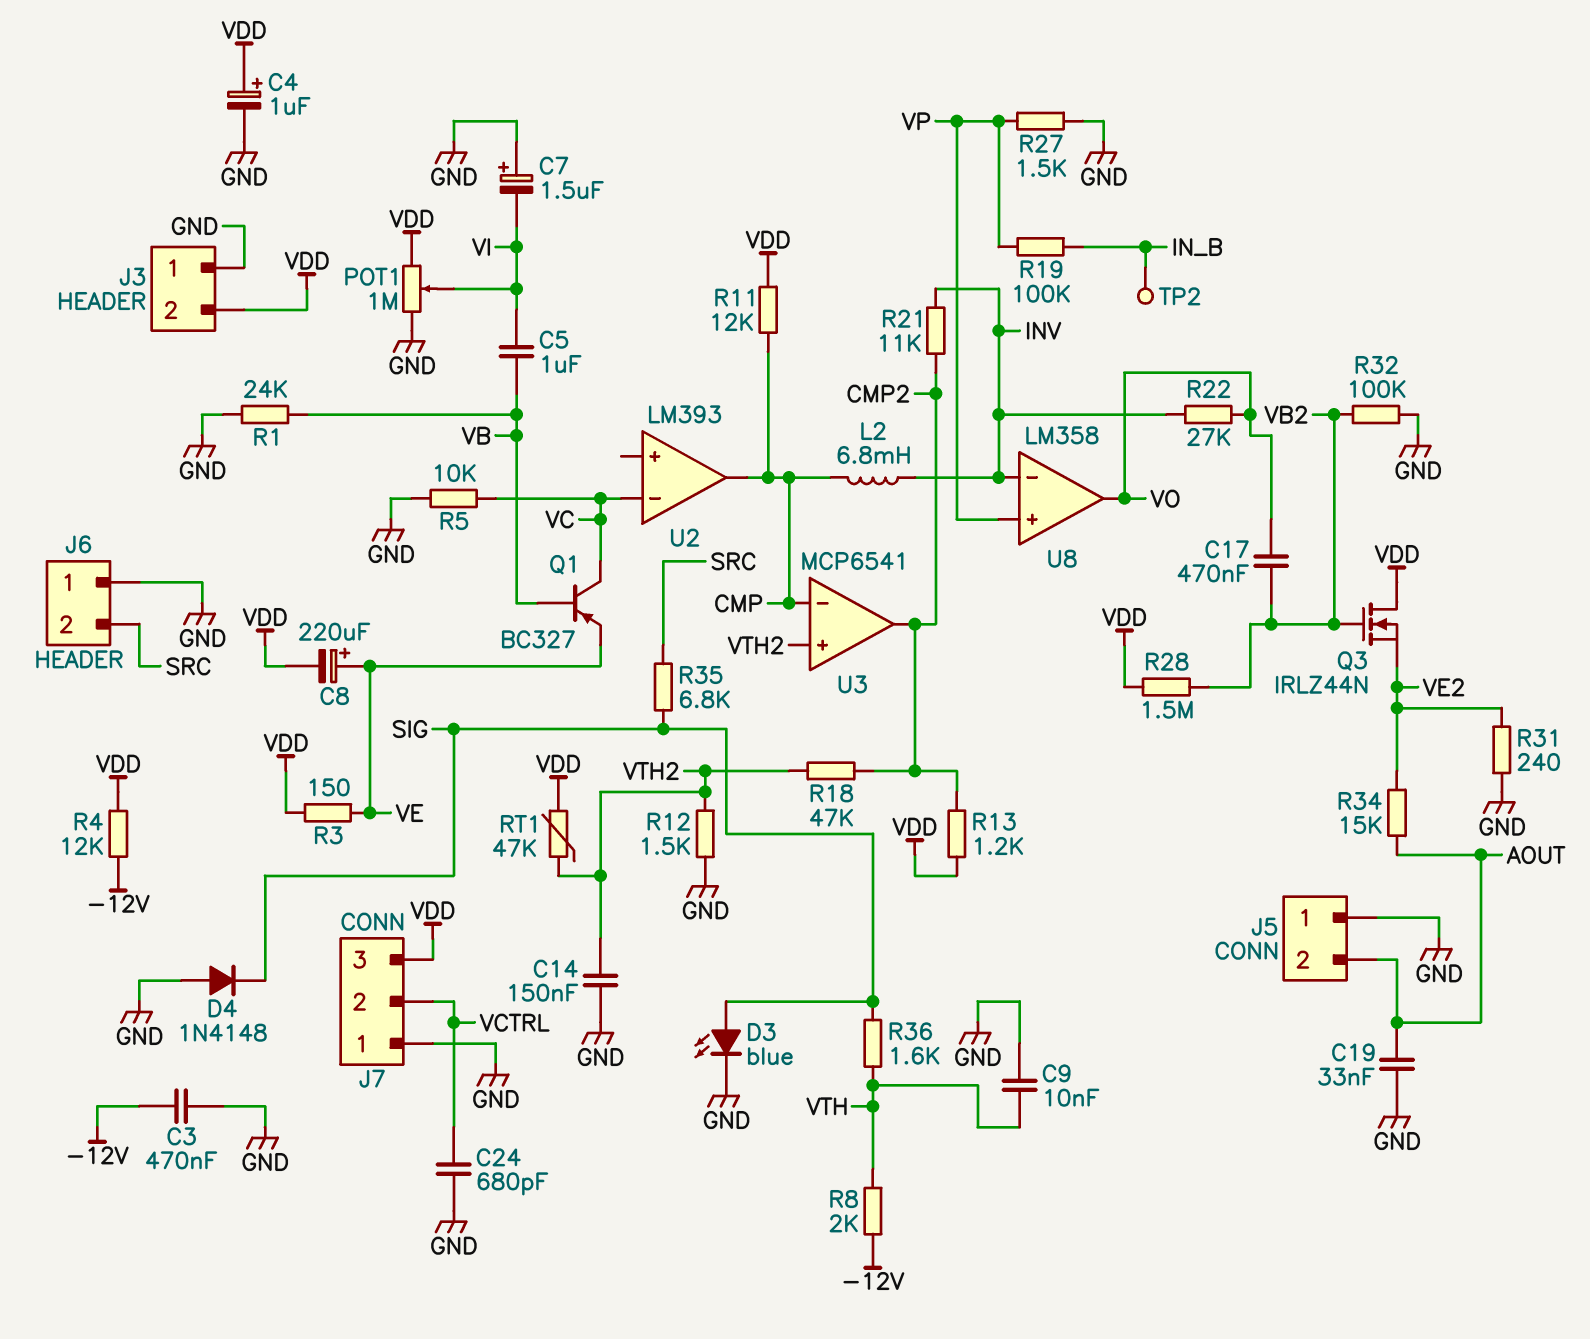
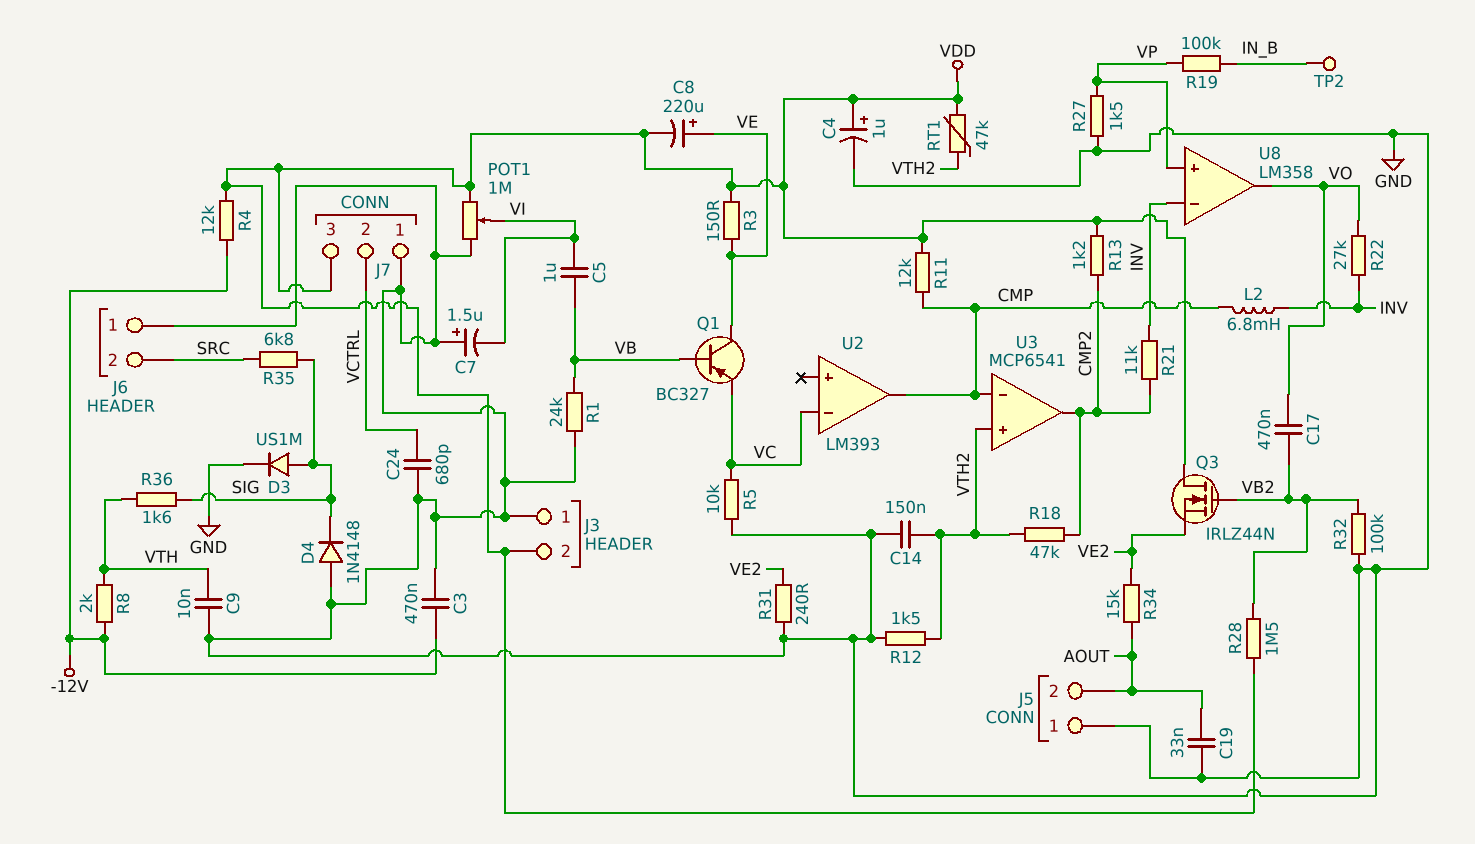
D3: LED blue (A SIG, K GND) -> diode US1M (A SIG, K GND)
Q1: PNP BC327 (B VB, C VC, E VE) -> PNP BC327 (B VB, C VE, E VC)

